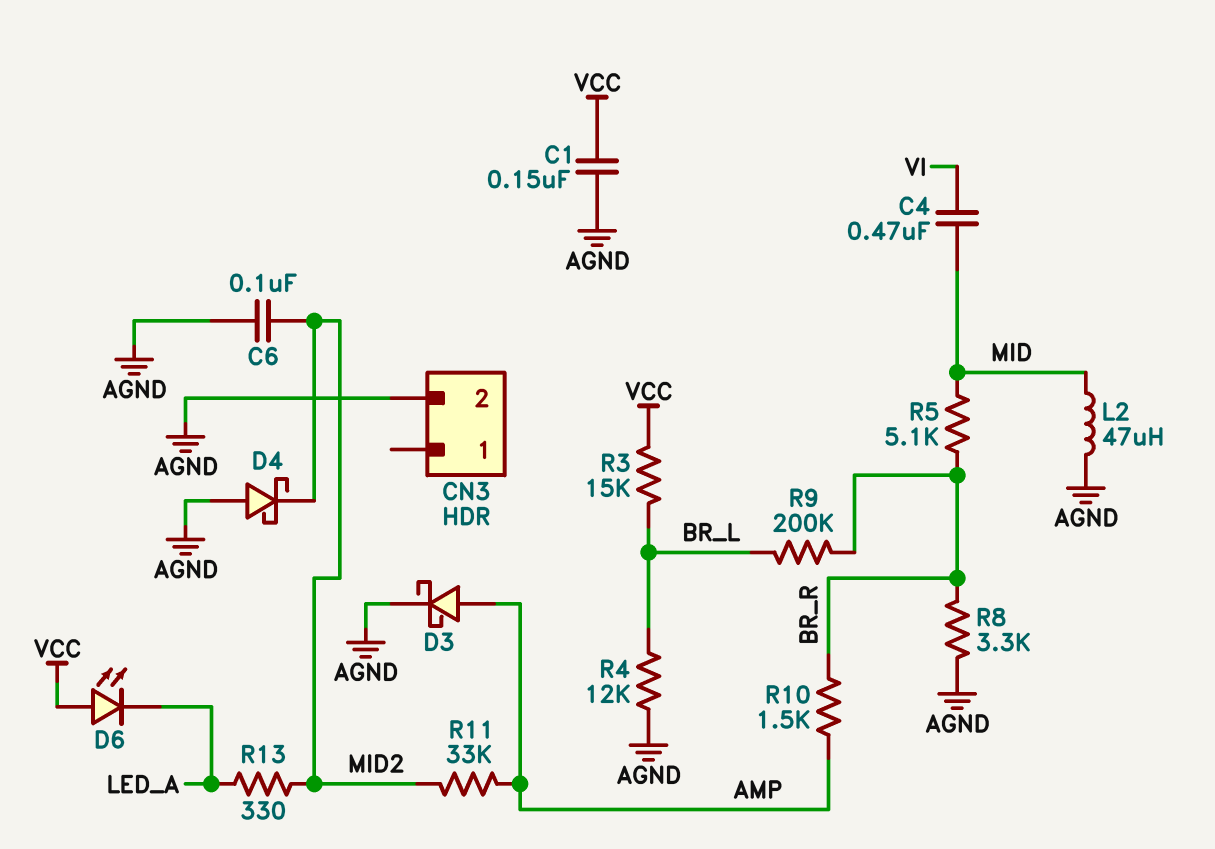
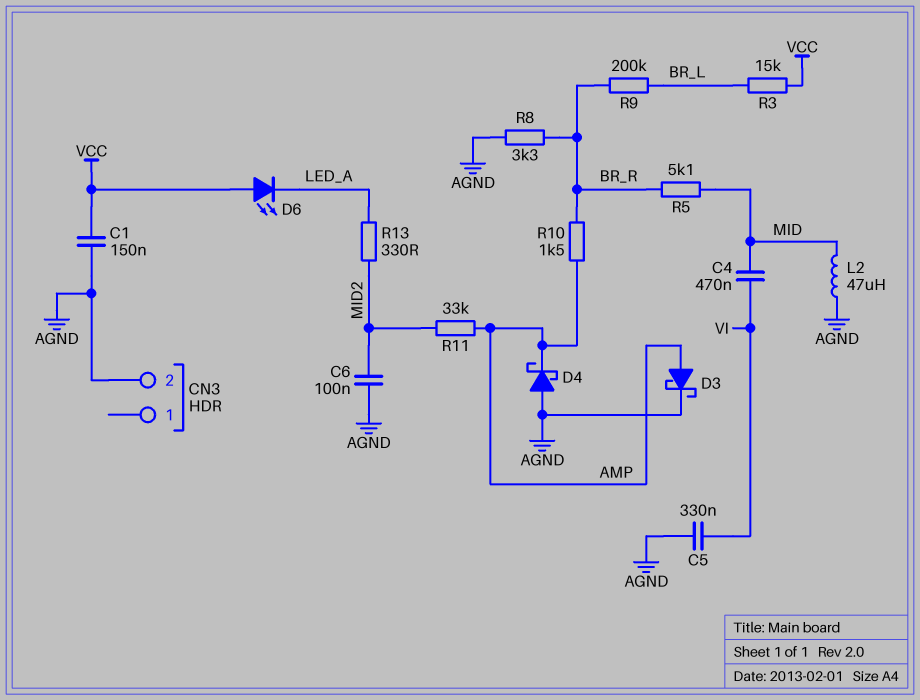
C5: none -> 330nF (AGND, VI)
D4: schottky (A AGND, K MID2) -> schottky (A AGND, K AMP)
R4: 12k (AGND, BR_L) -> none

